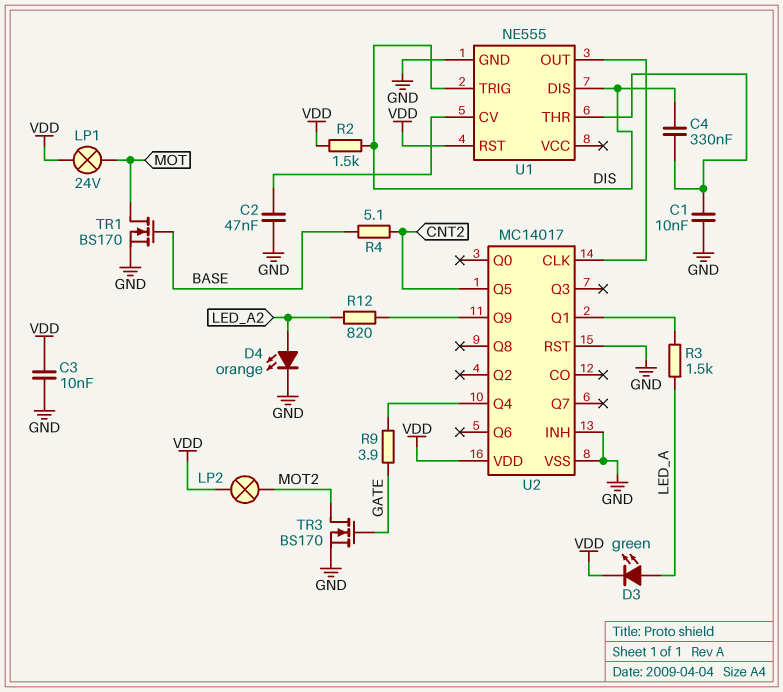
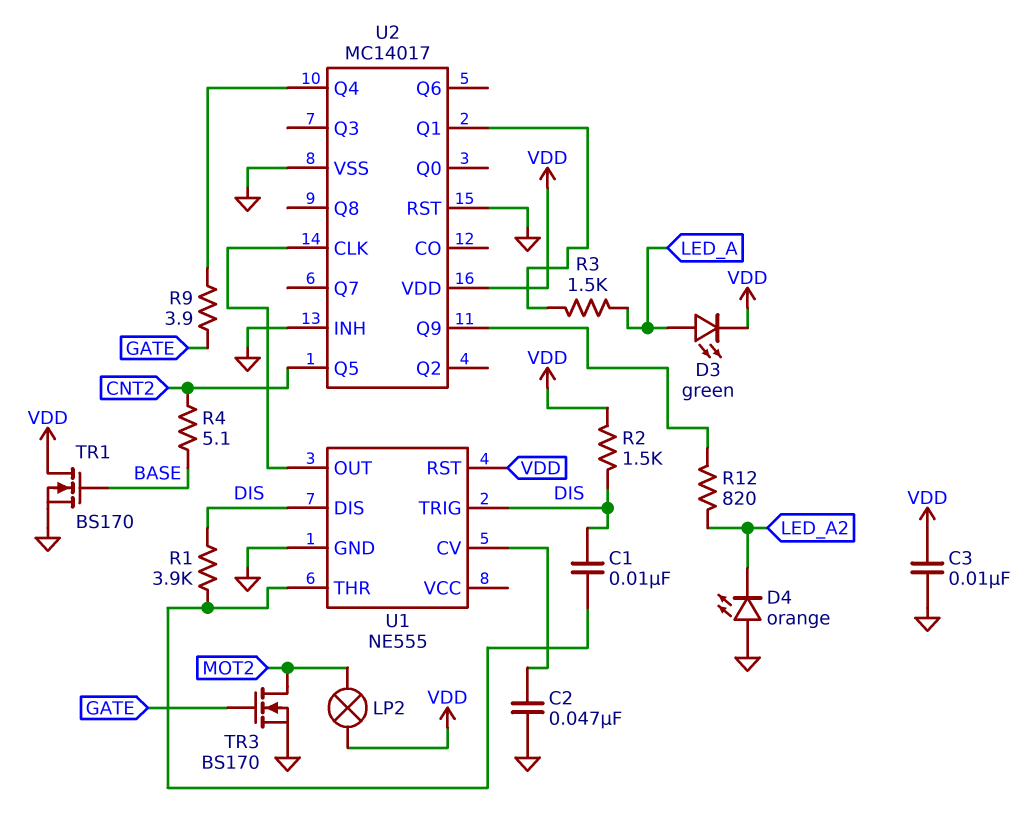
C1: 10nF (GND, U1/THR) -> 10nF (DIS, U1/THR)
C4: 330nF (DIS, U1/THR) -> none
D4: LED orange (A LED_A2, K GND) -> LED orange (A GND, K LED_A2)
LP1: lamp 24V (MOT, VDD) -> none
R1: none -> 3.9k (DIS, U1/THR)
TR1: NMOS BS170 (G BASE, D MOT, S GND) -> NMOS BS170 (G BASE, D VDD, S GND)

